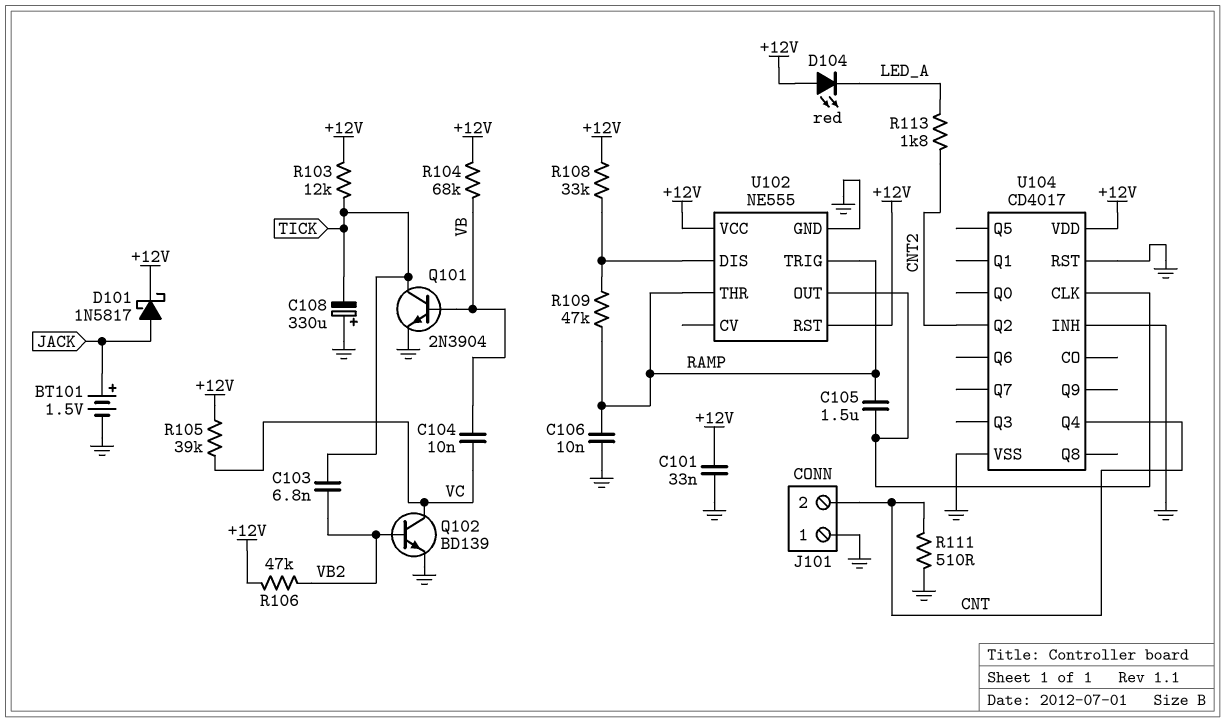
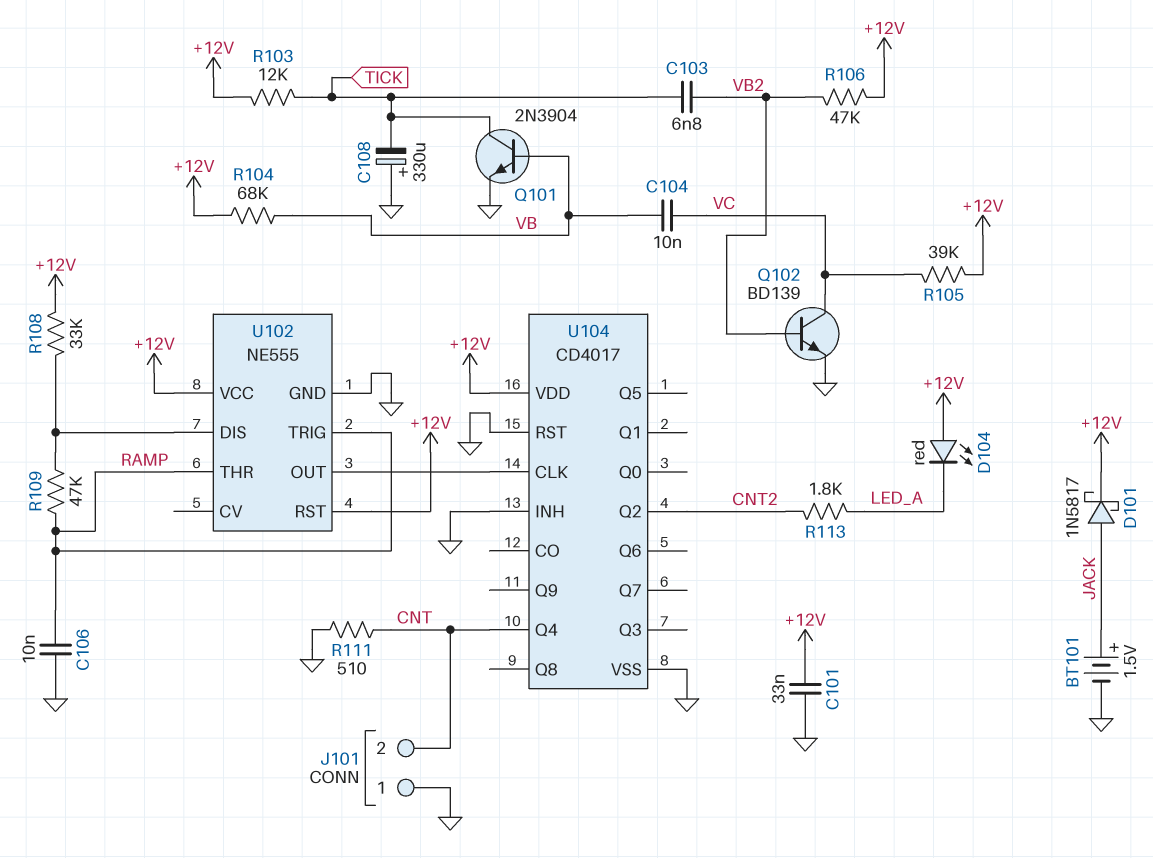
C105: 1.5uF (RAMP, U102/OUT) -> none

